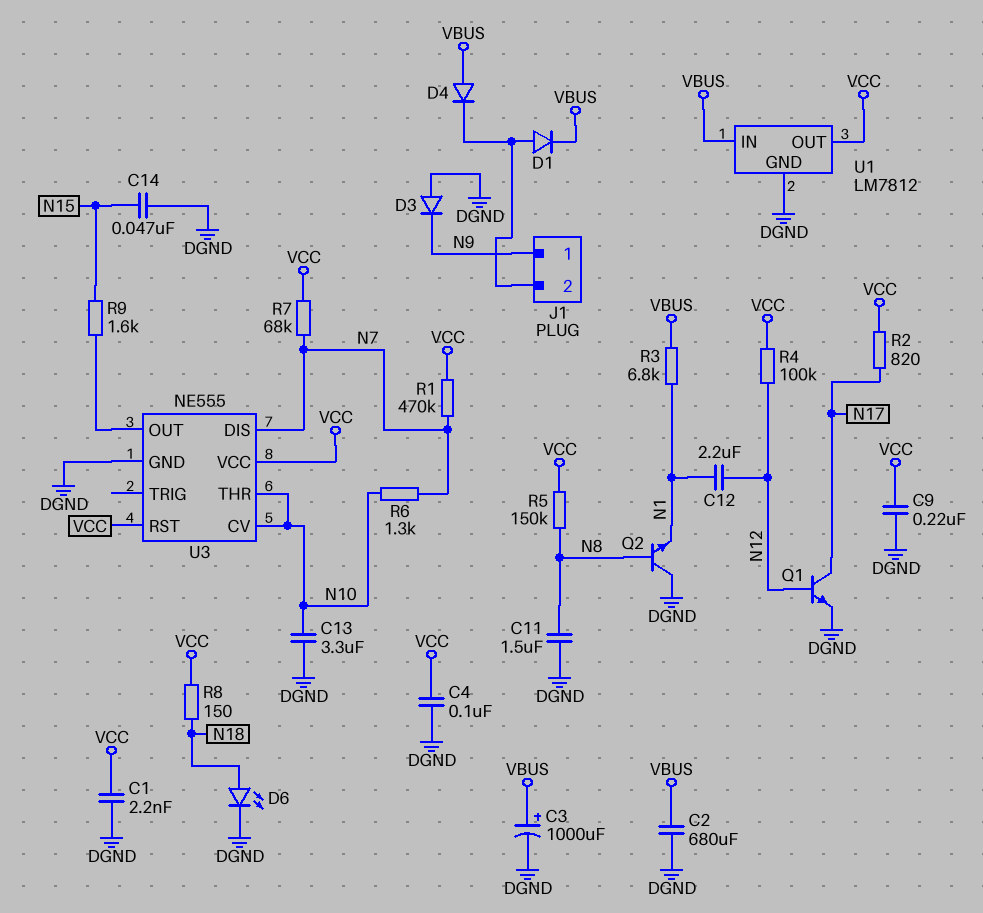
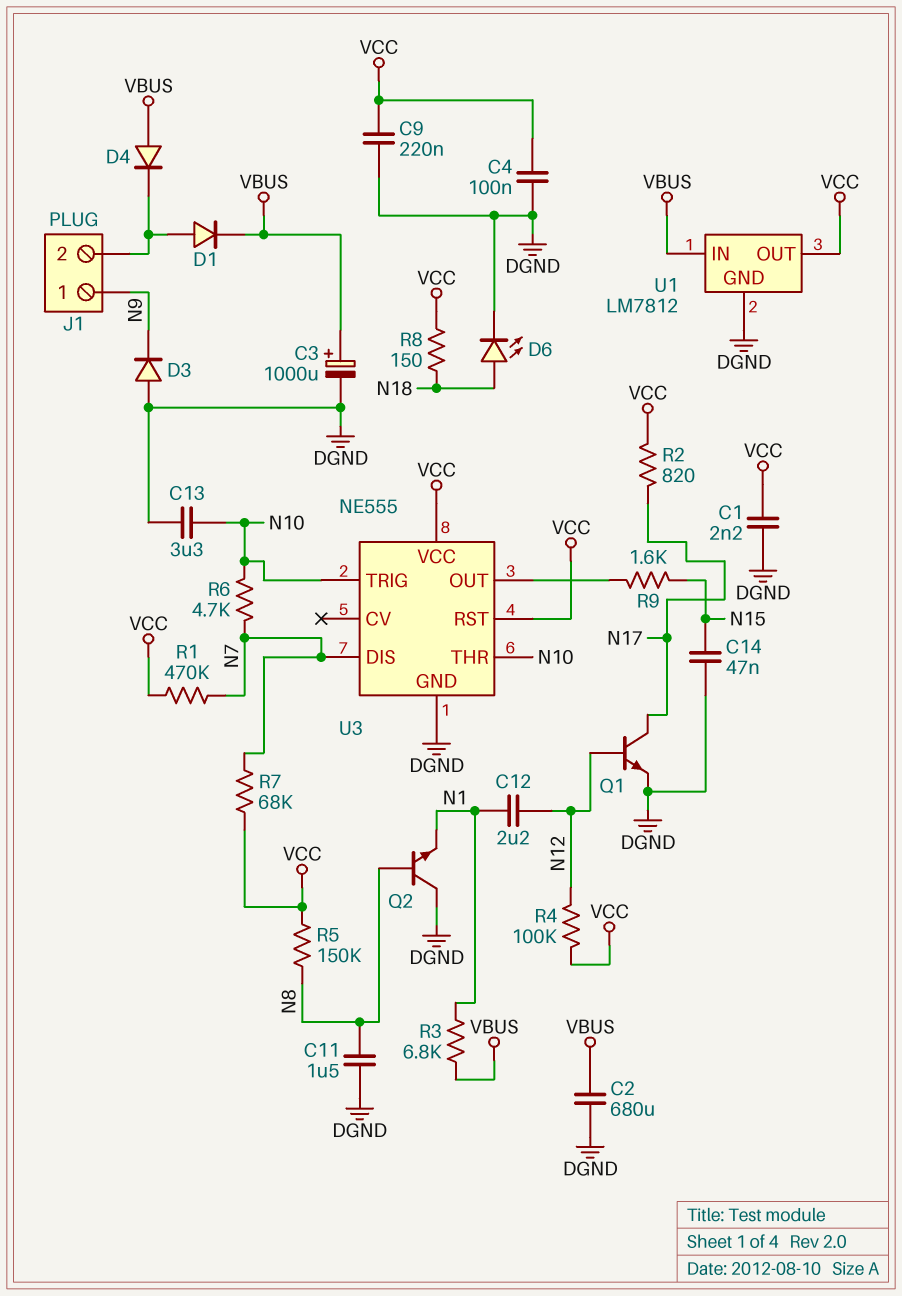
R6: 1.3k (N7, N10) -> 4.7k (N7, N10)
U3 pin CV: N10 -> none
U3 pin TRIG: none -> N10

